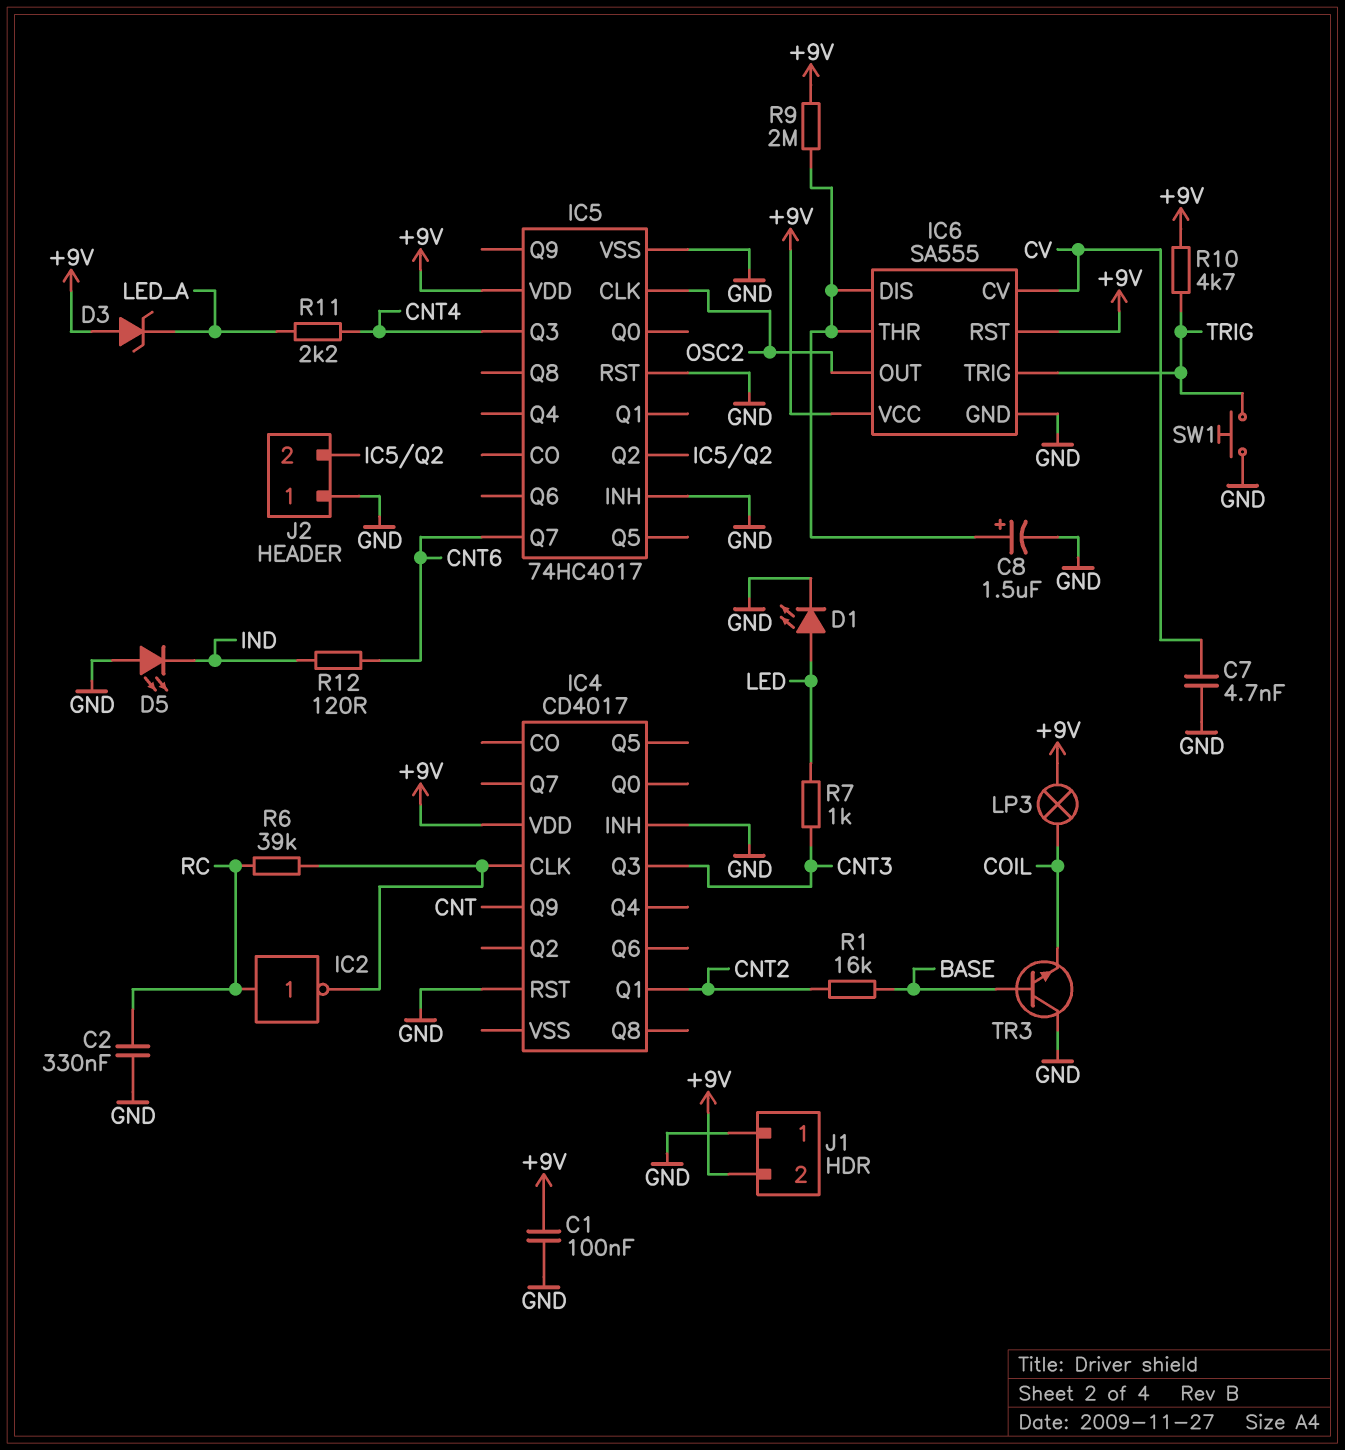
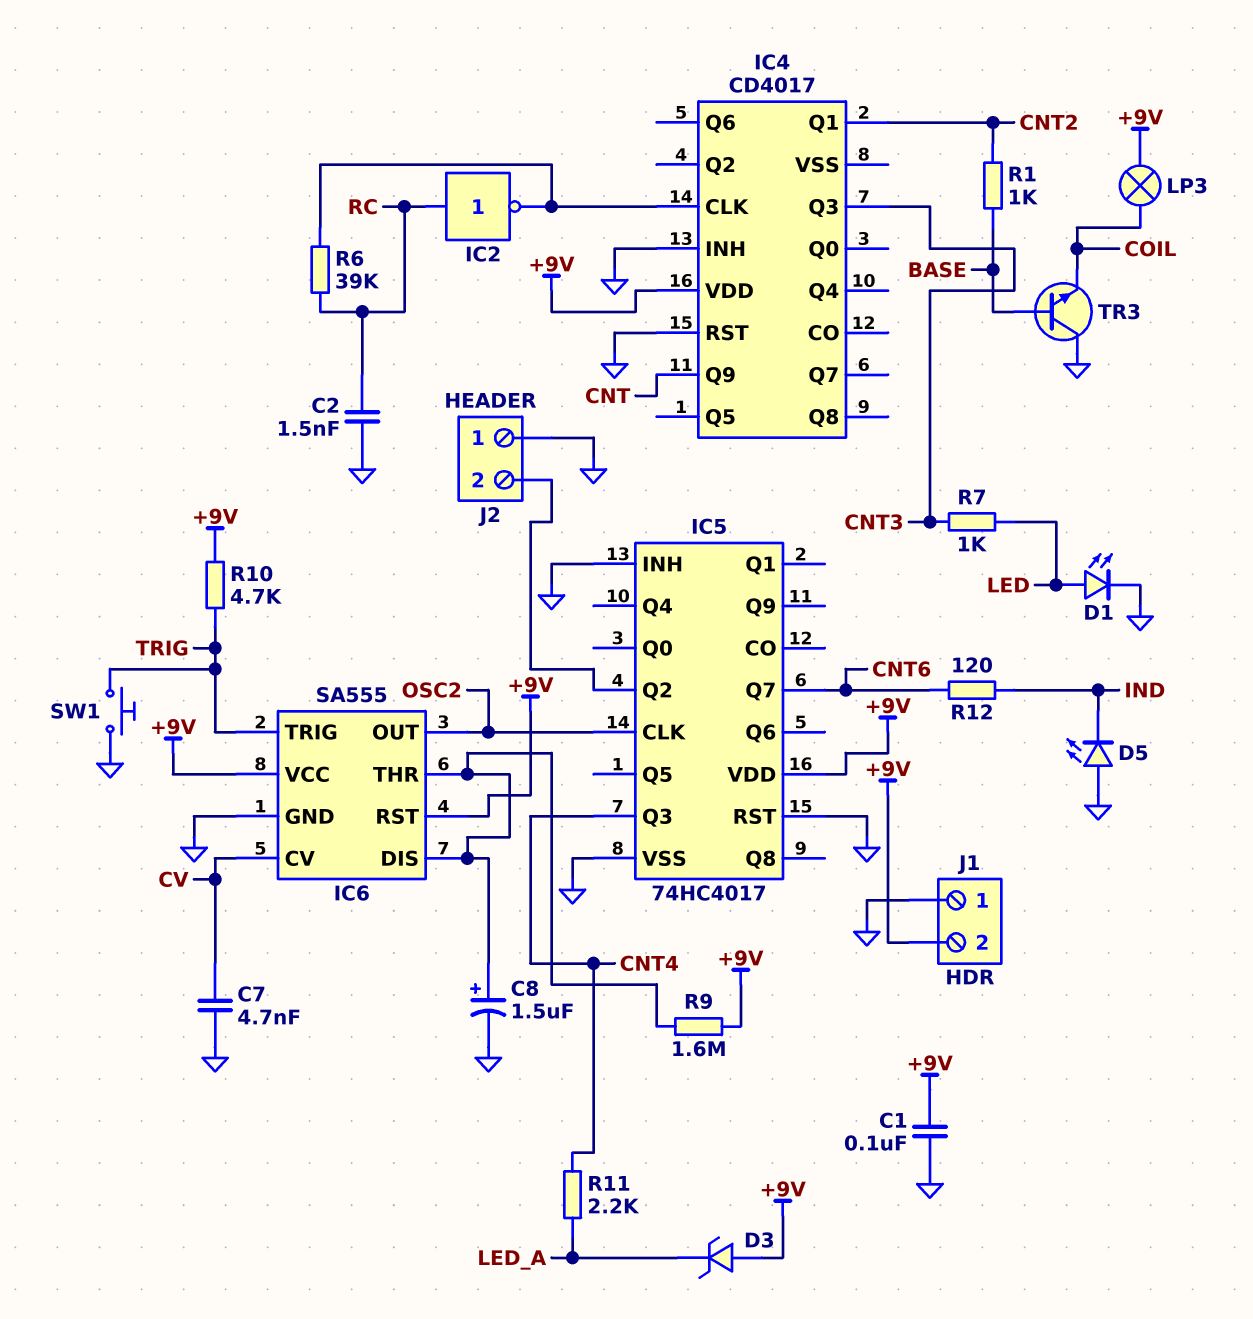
C2: 330nF (GND, RC) -> 1.5nF (GND, RC)
R1: 16k (BASE, CNT2) -> 1k (BASE, CNT2)
R9: 2M (+9V, IC6/DIS) -> 1.6M (+9V, IC6/DIS)

